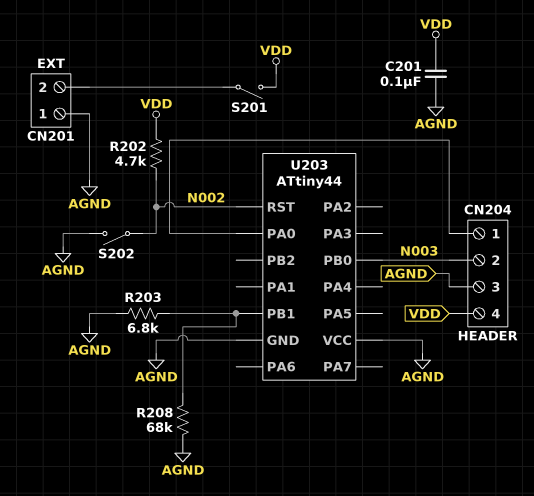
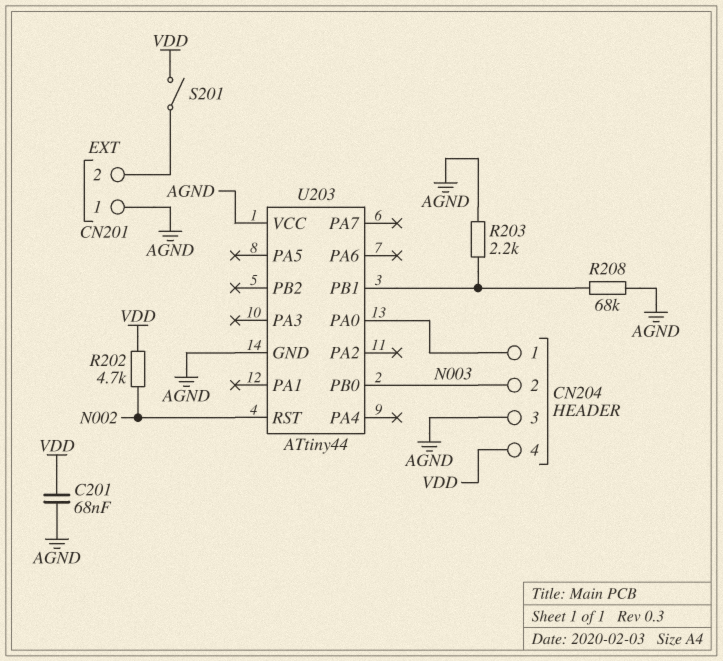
C201: 100nF (AGND, VDD) -> 68nF (AGND, VDD)
R203: 6.8k (AGND, U203/PB1) -> 2.2k (AGND, U203/PB1)
S202: switch (AGND, N002) -> none

